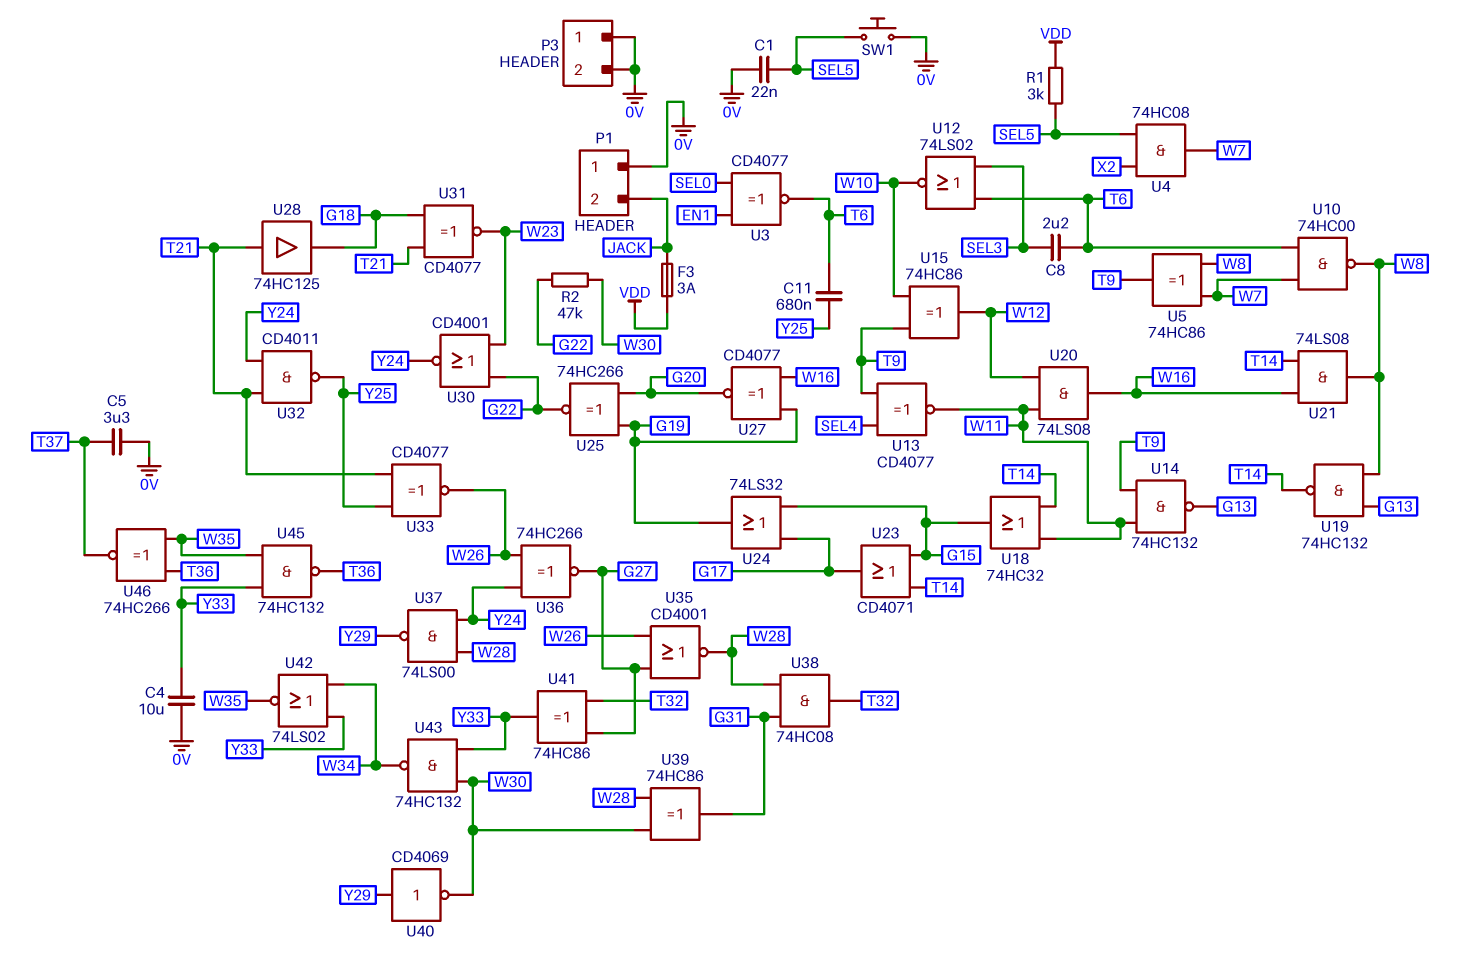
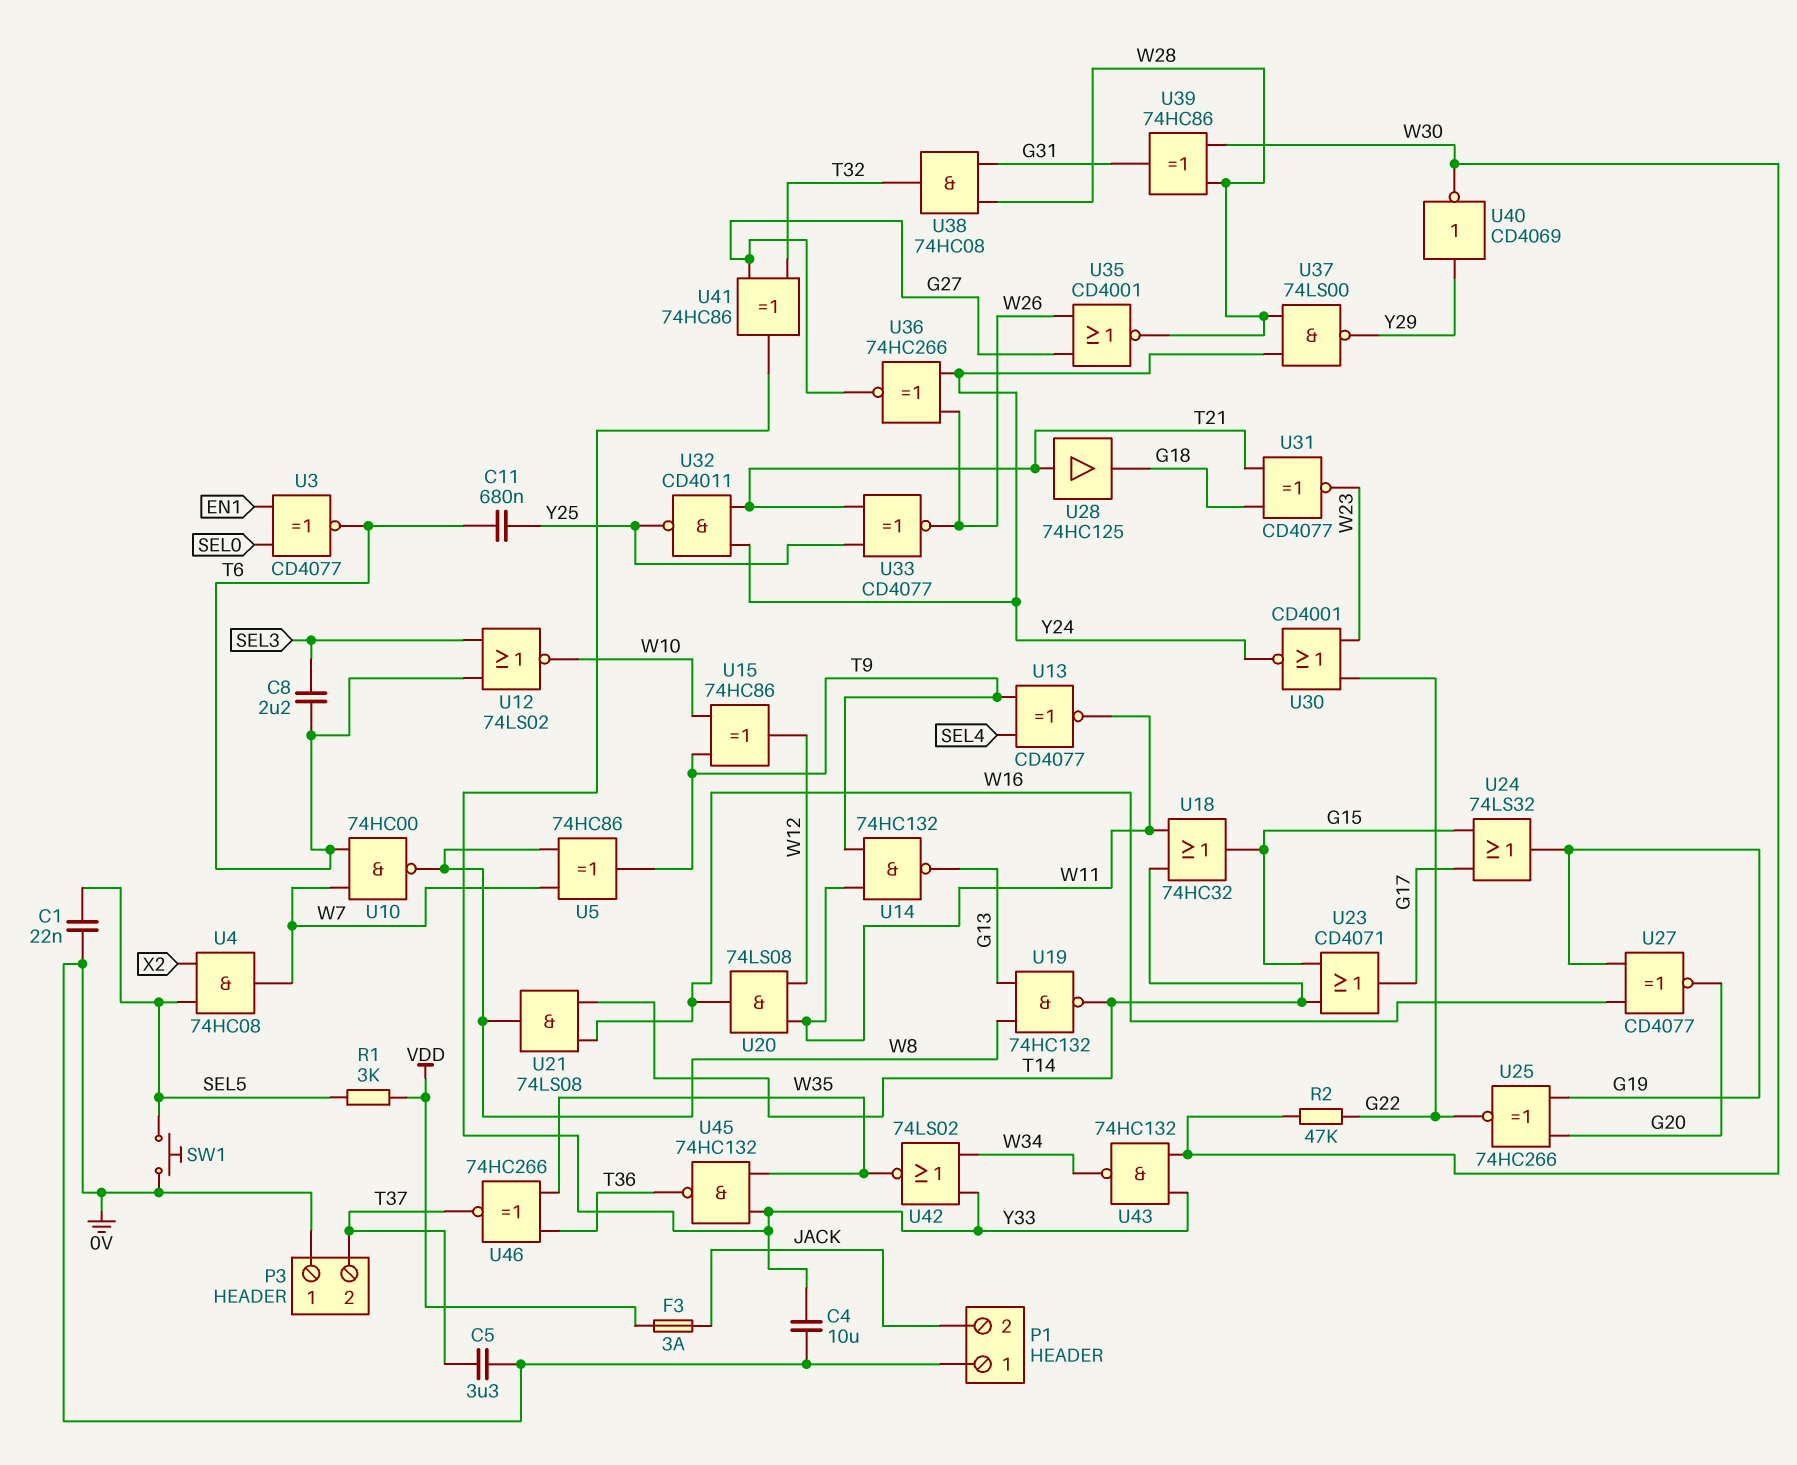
P3 pin 2: 0V -> T37

